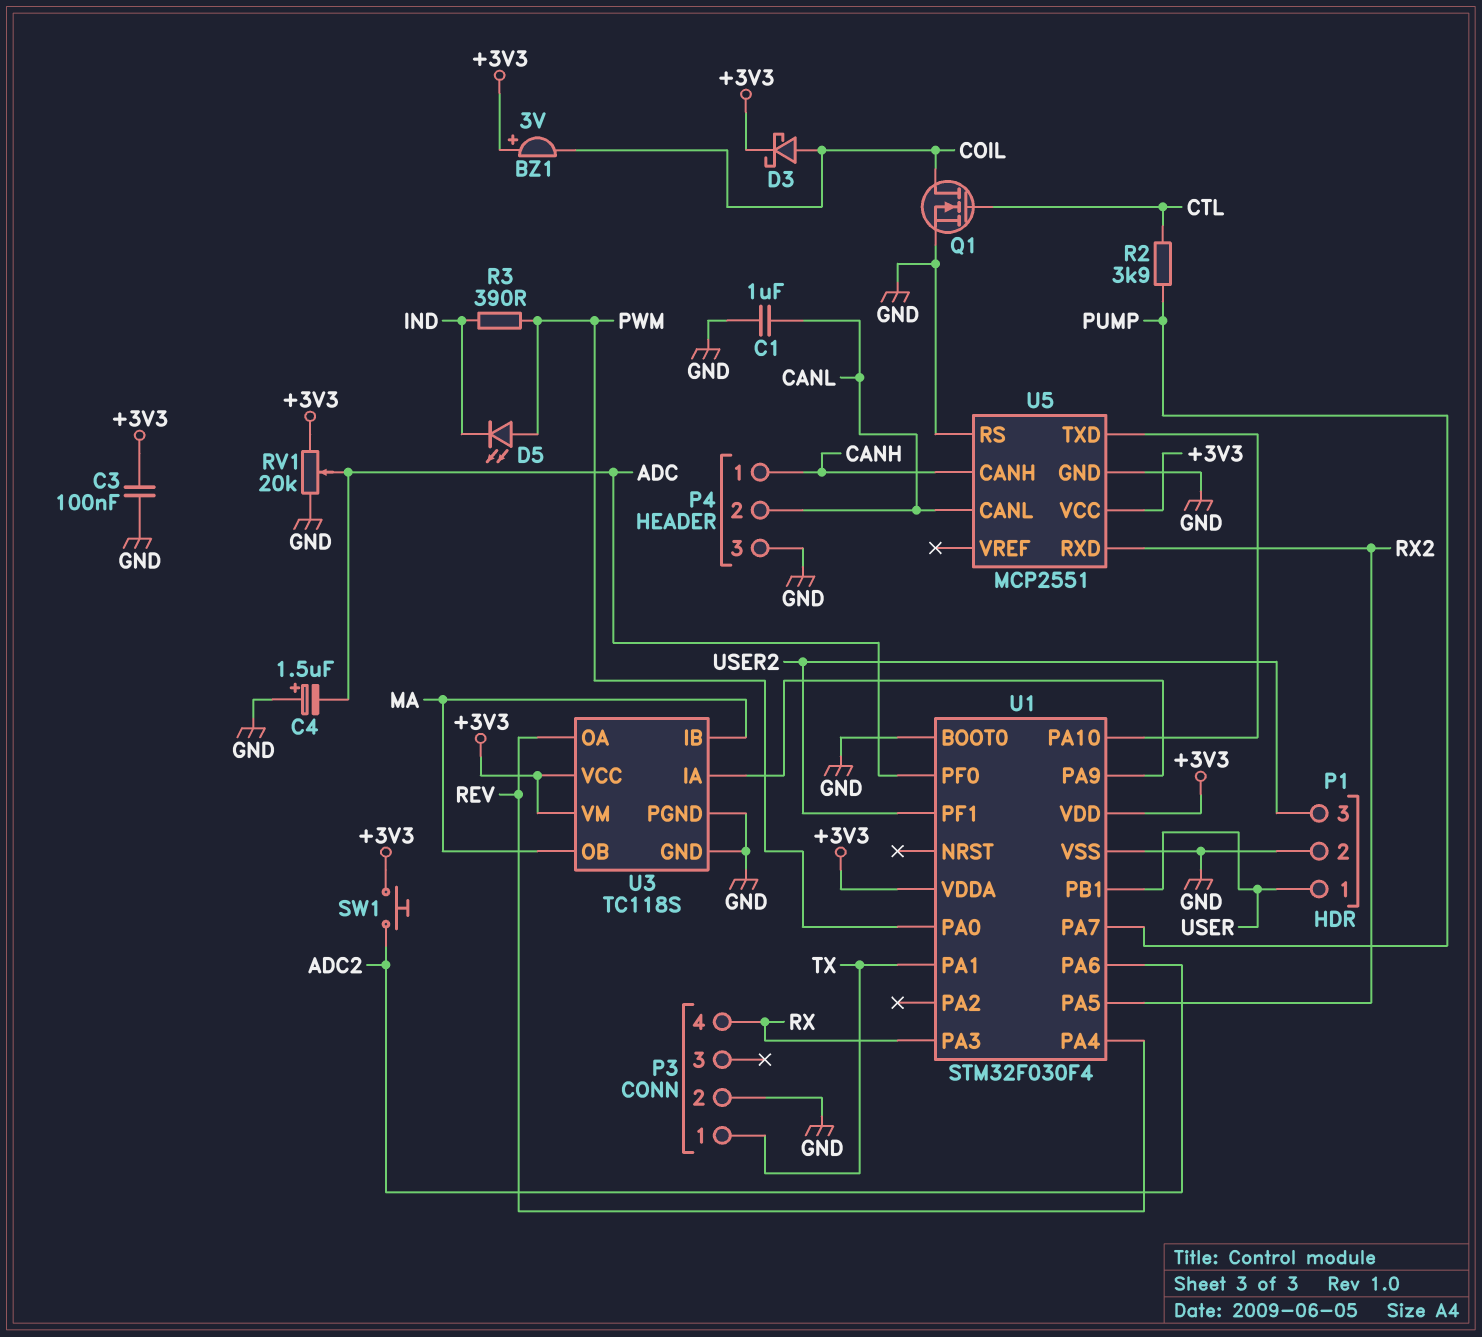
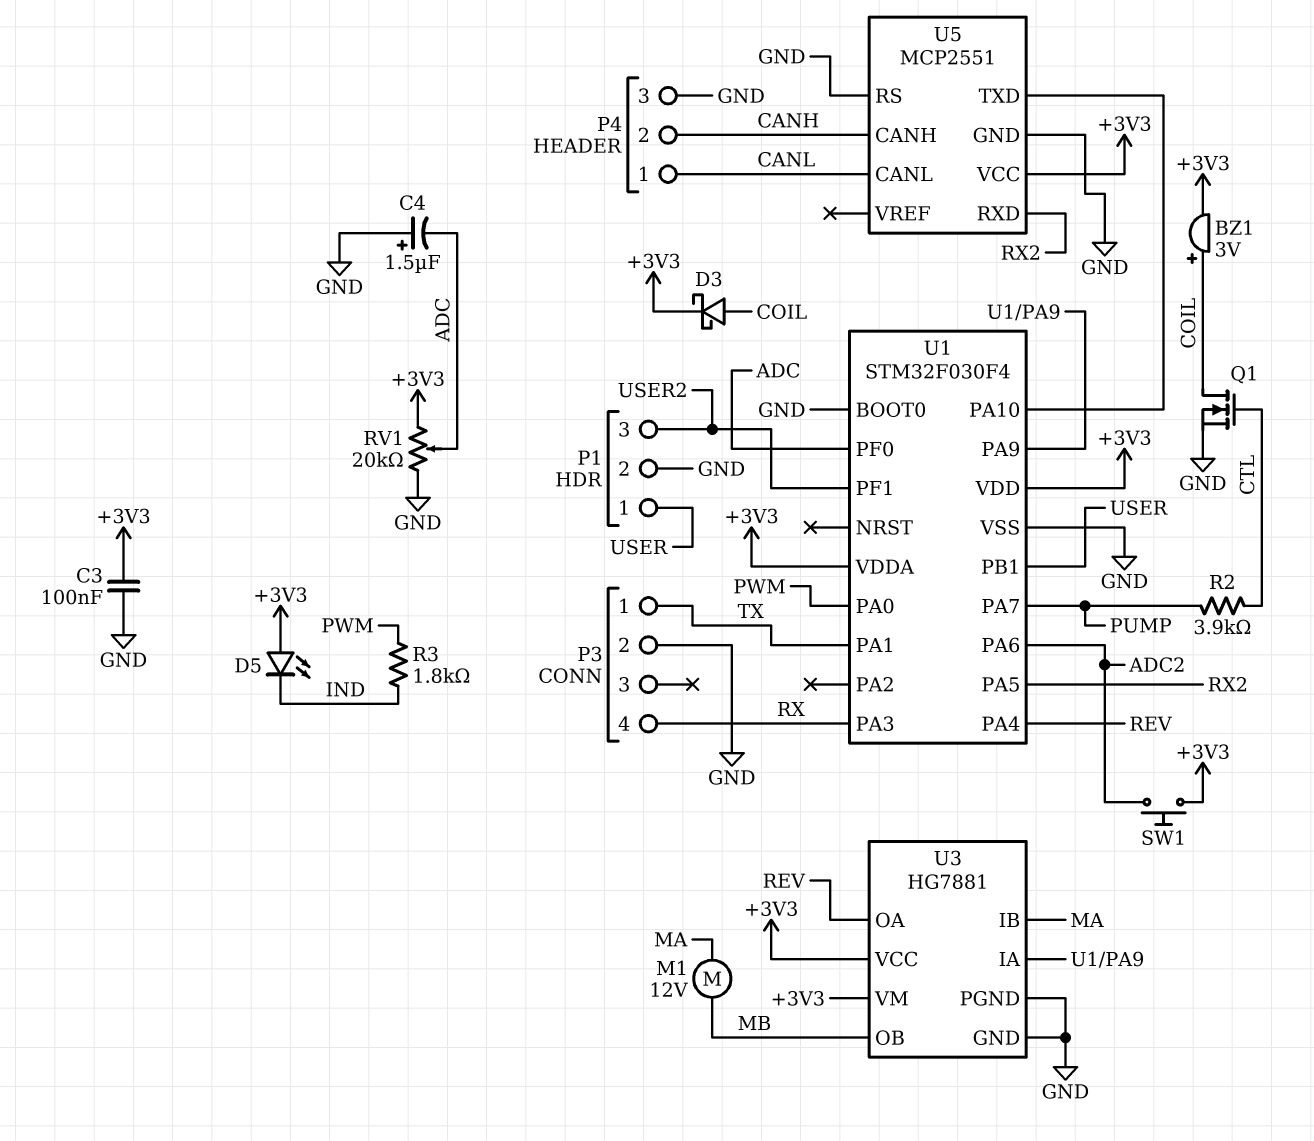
BZ1: buzzer 3V (plus +3V3, minus COIL) -> buzzer 3V (plus COIL, minus +3V3)
C1: 1uF (CANL, GND) -> none
D5: LED (A PWM, K IND) -> LED (A +3V3, K IND)
M1: none -> motor 12V (MA, MB)
P4 pin 1: CANH -> CANL
P4 pin 2: CANL -> CANH
R3: 390 (IND, PWM) -> 1.8k (IND, PWM)
U3: TC118S -> HG7881
U3 pin OB: MA -> MB

